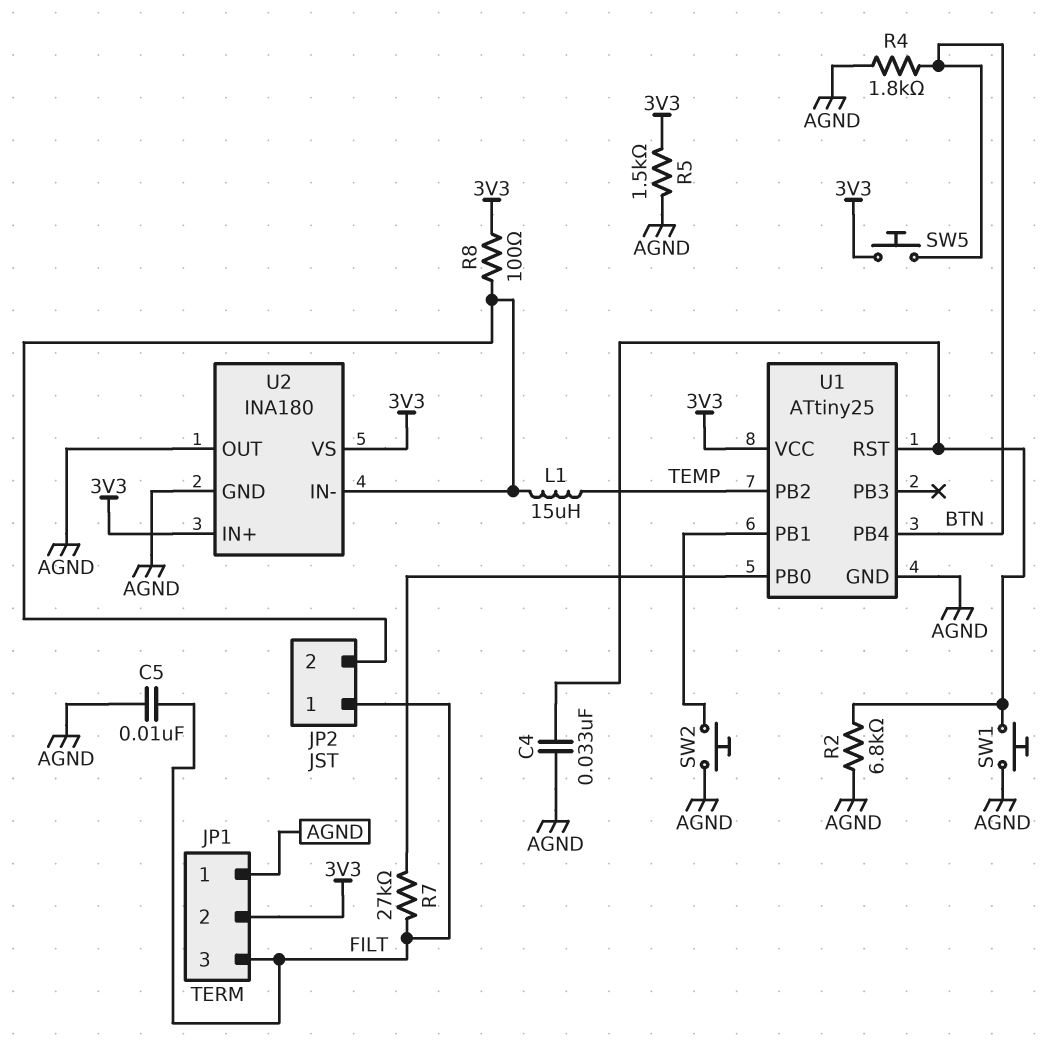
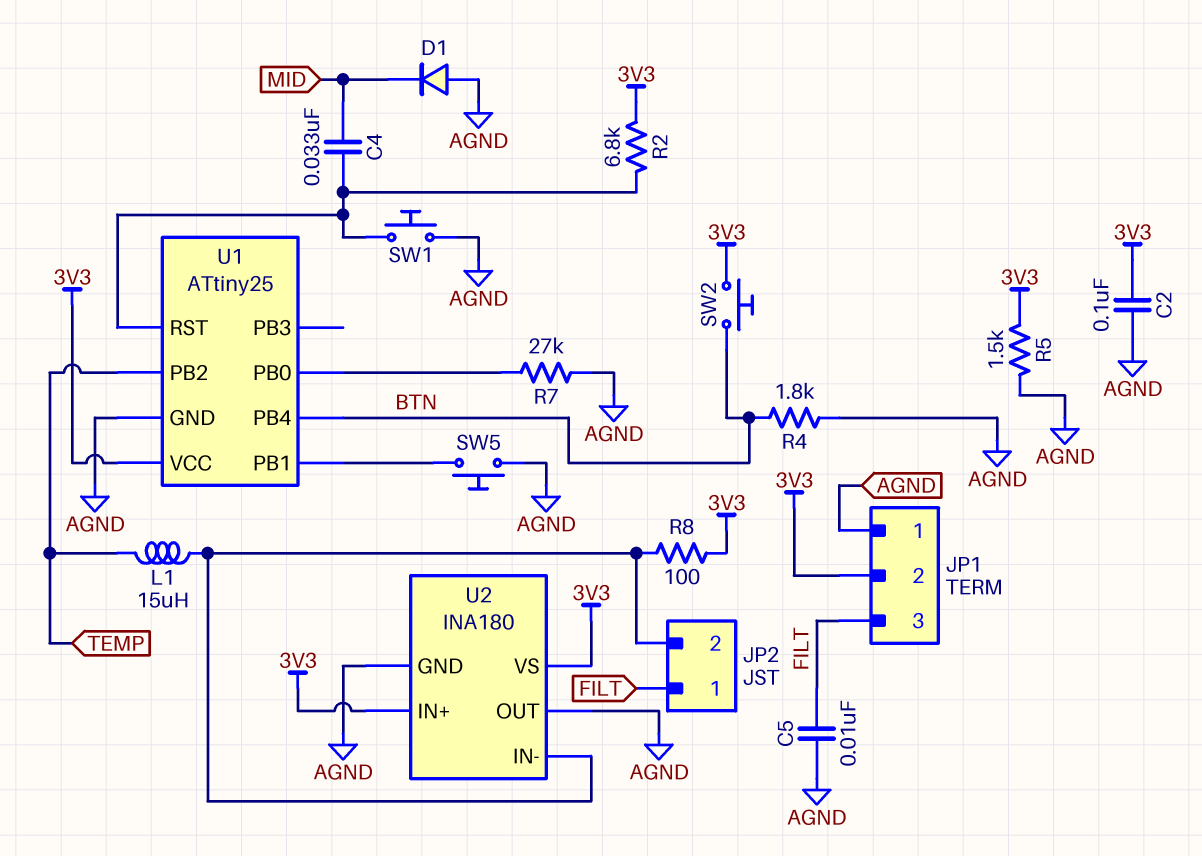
C2: none -> 100nF (3V3, AGND)
C4: 33nF (AGND, U1/RST) -> 33nF (MID, U1/RST)
D1: none -> diode (A AGND, K MID)
R2: 6.8k (AGND, U1/RST) -> 6.8k (3V3, U1/RST)
R7: 27k (FILT, U1/PB0) -> 27k (AGND, U1/PB0)
SW2: button (AGND, U1/PB1) -> button (3V3, BTN)
SW5: button (3V3, BTN) -> button (AGND, U1/PB1)

